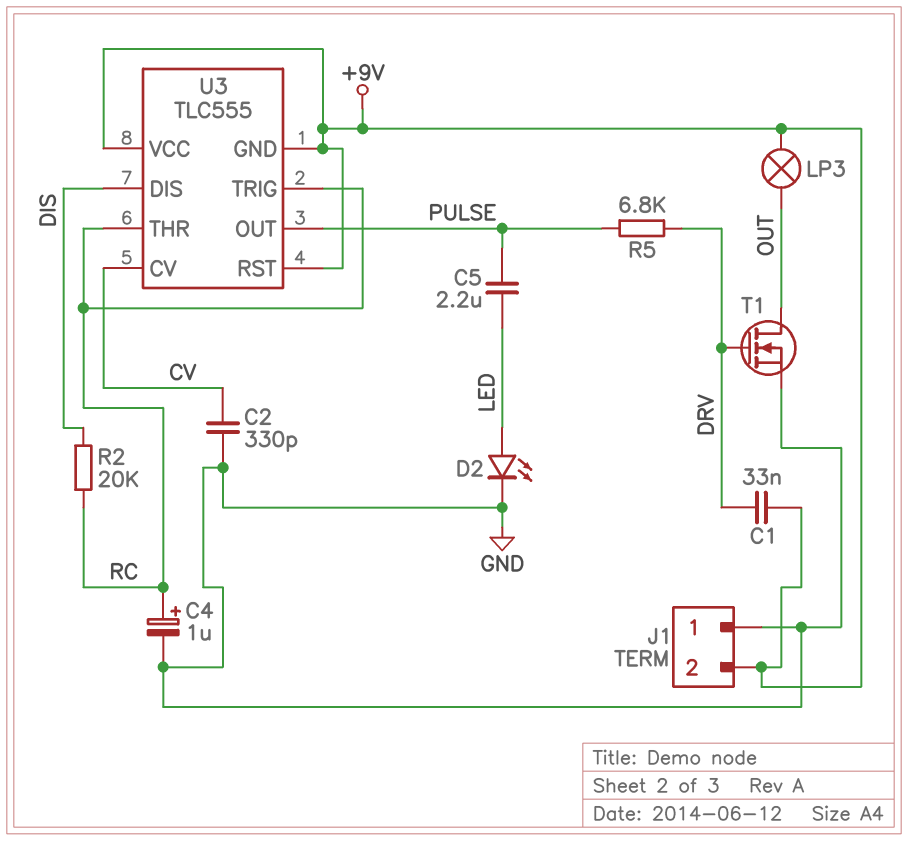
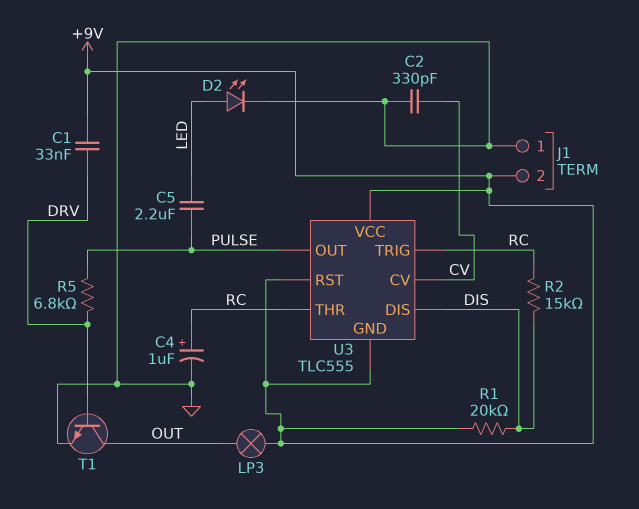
R1: none -> 20k (+9V, DIS)
R2: 20k (DIS, RC) -> 15k (DIS, RC)
T1: NMOS (G DRV, D OUT, S GND) -> NPN (B DRV, C OUT, E GND)

